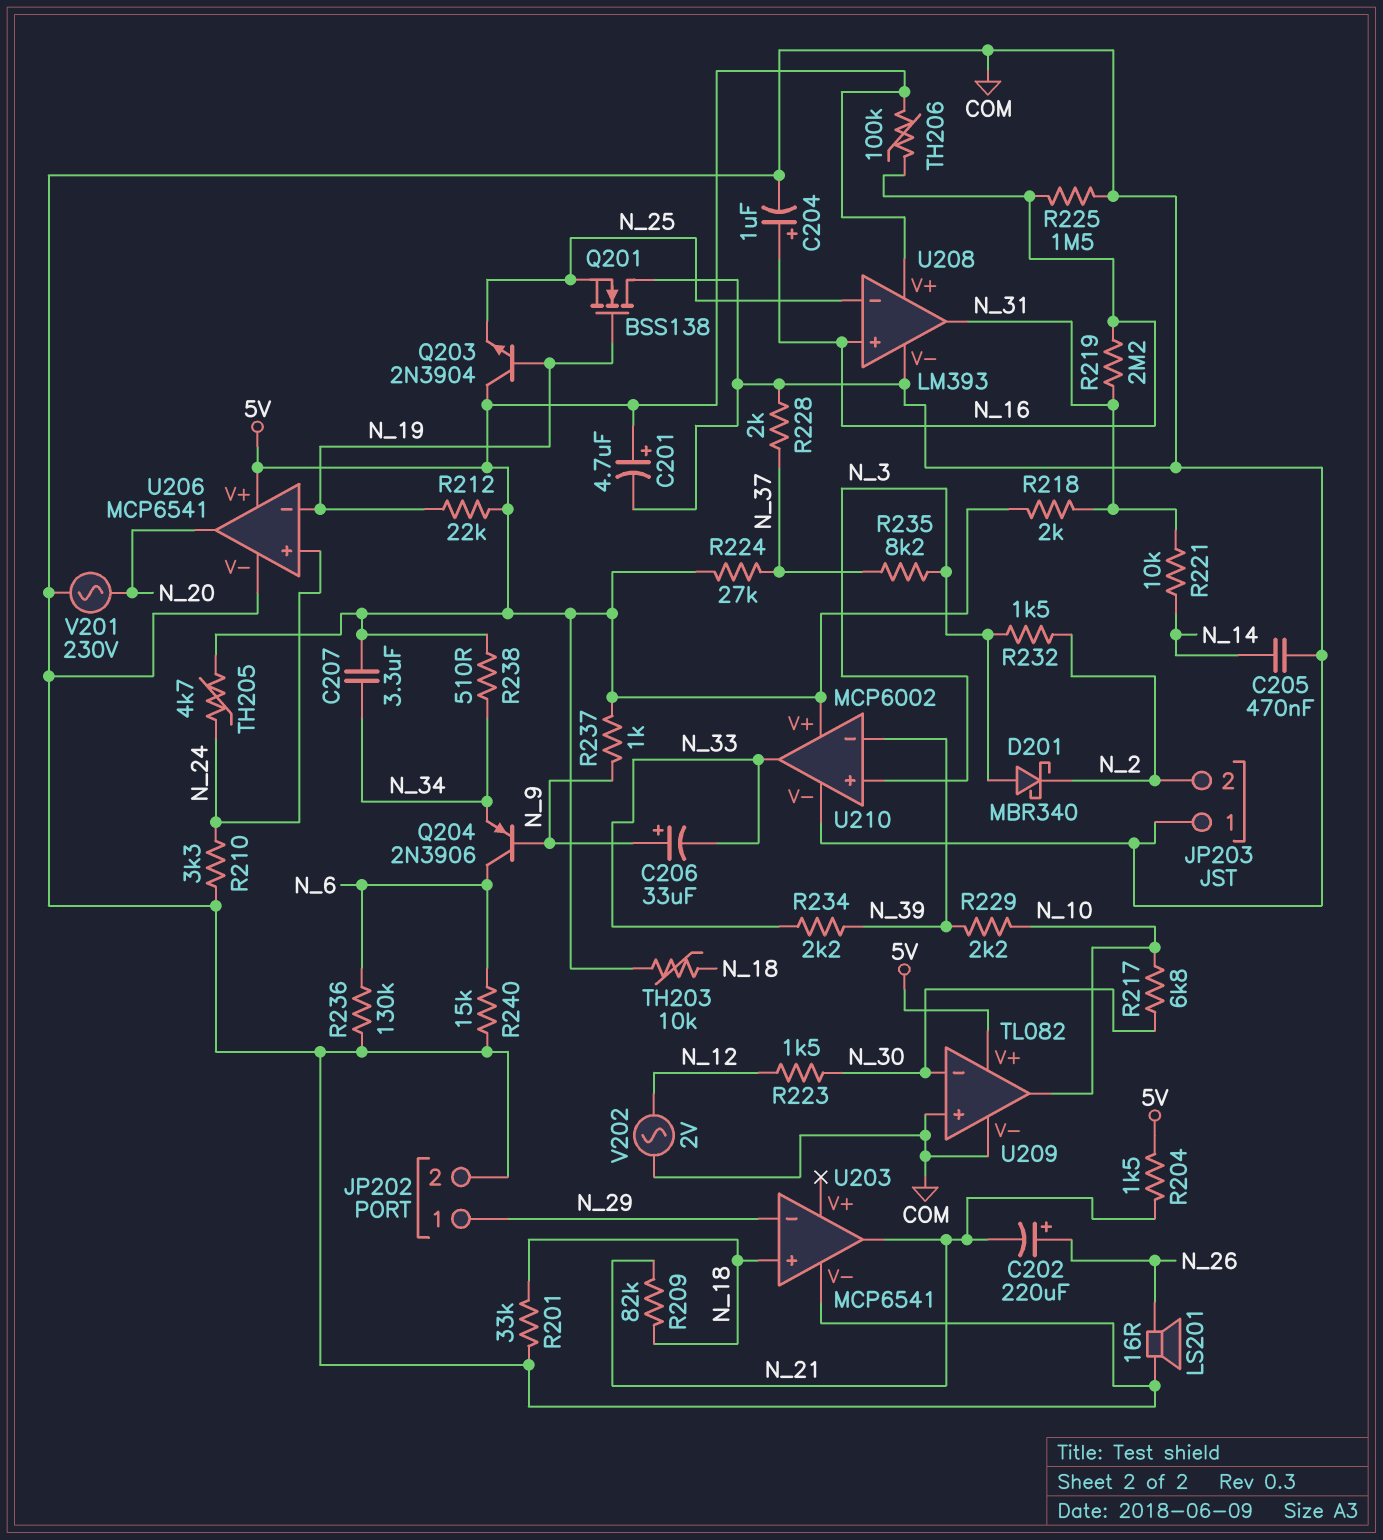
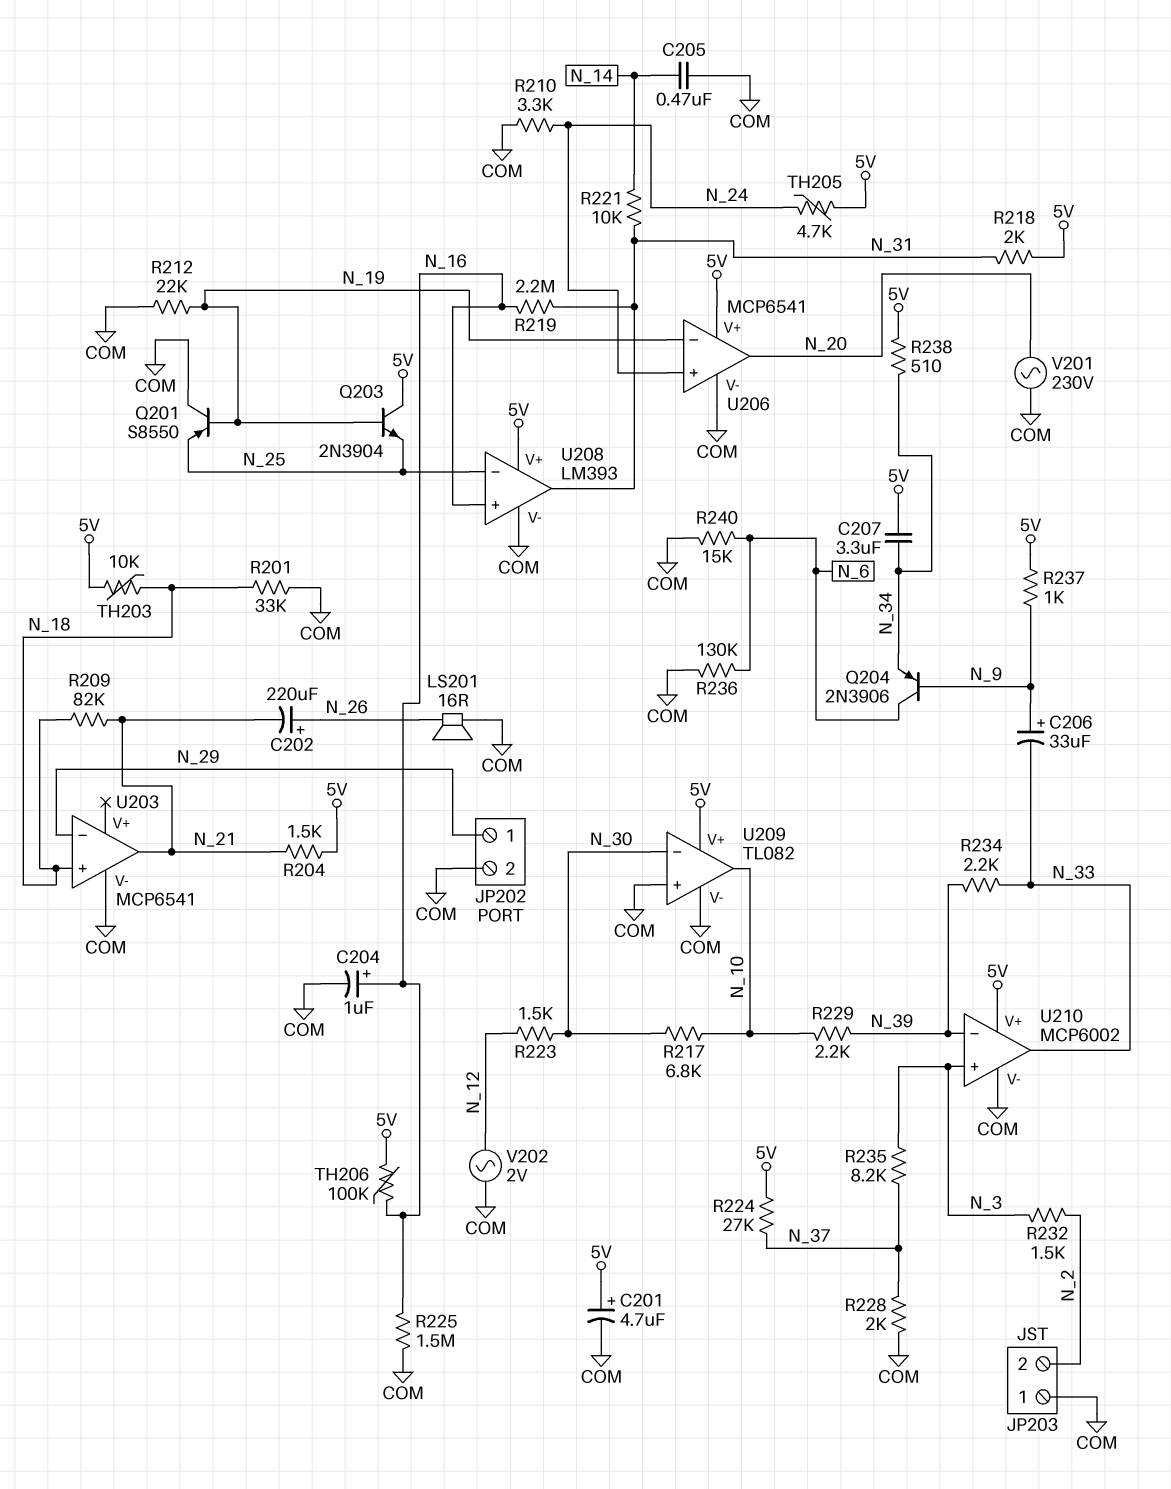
D201: schottky MBR340 (A N_3, K N_2) -> none
Q201: NMOS BSS138 (G N_19, D COM, S N_25) -> PNP S8550 (B N_19, C COM, E N_25)
R212: 22k (5V, N_19) -> 22k (COM, N_19)

